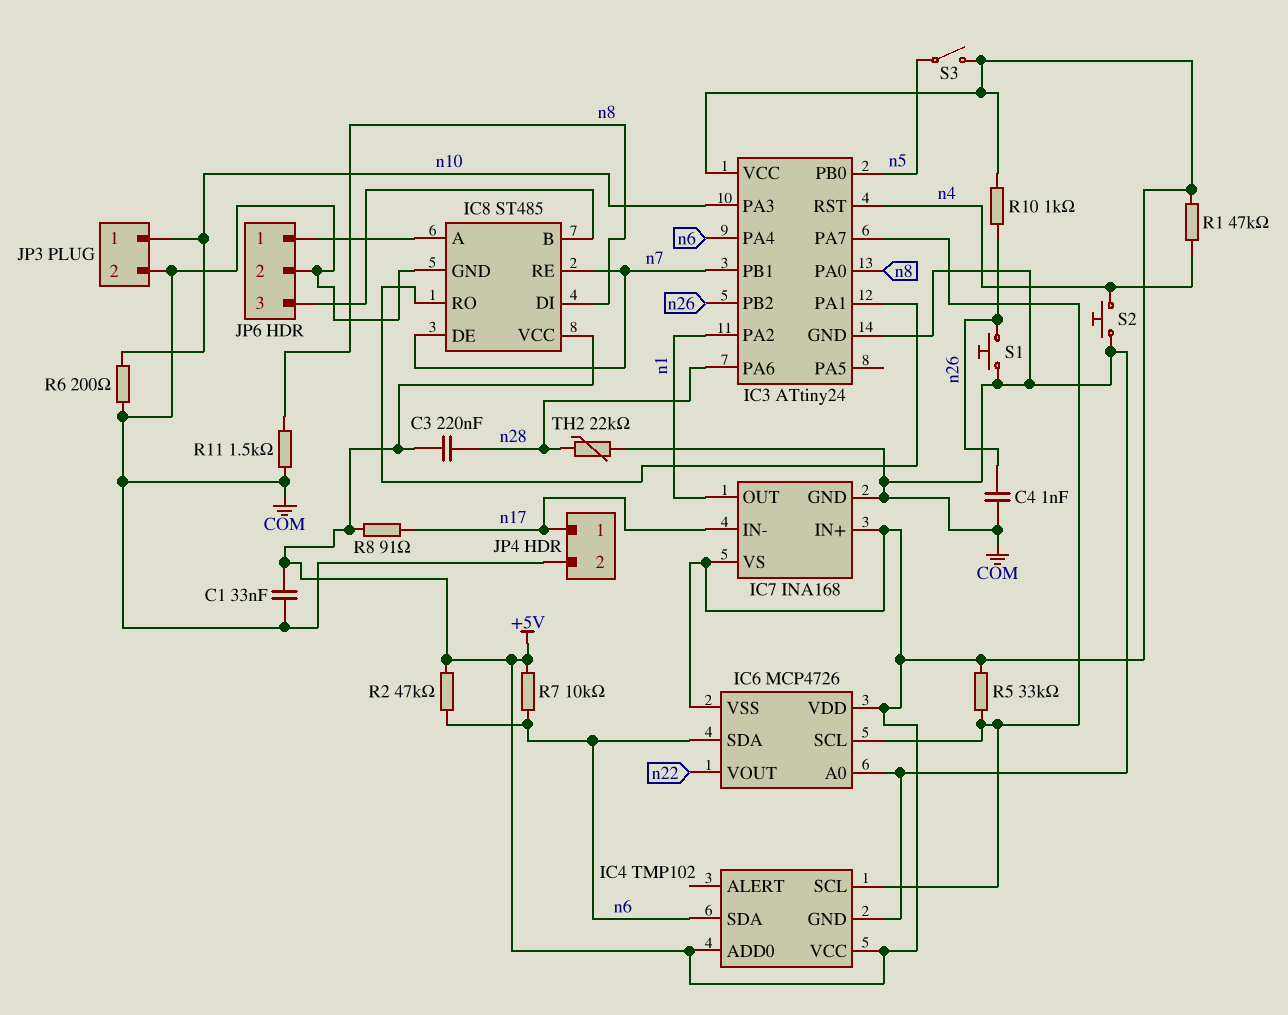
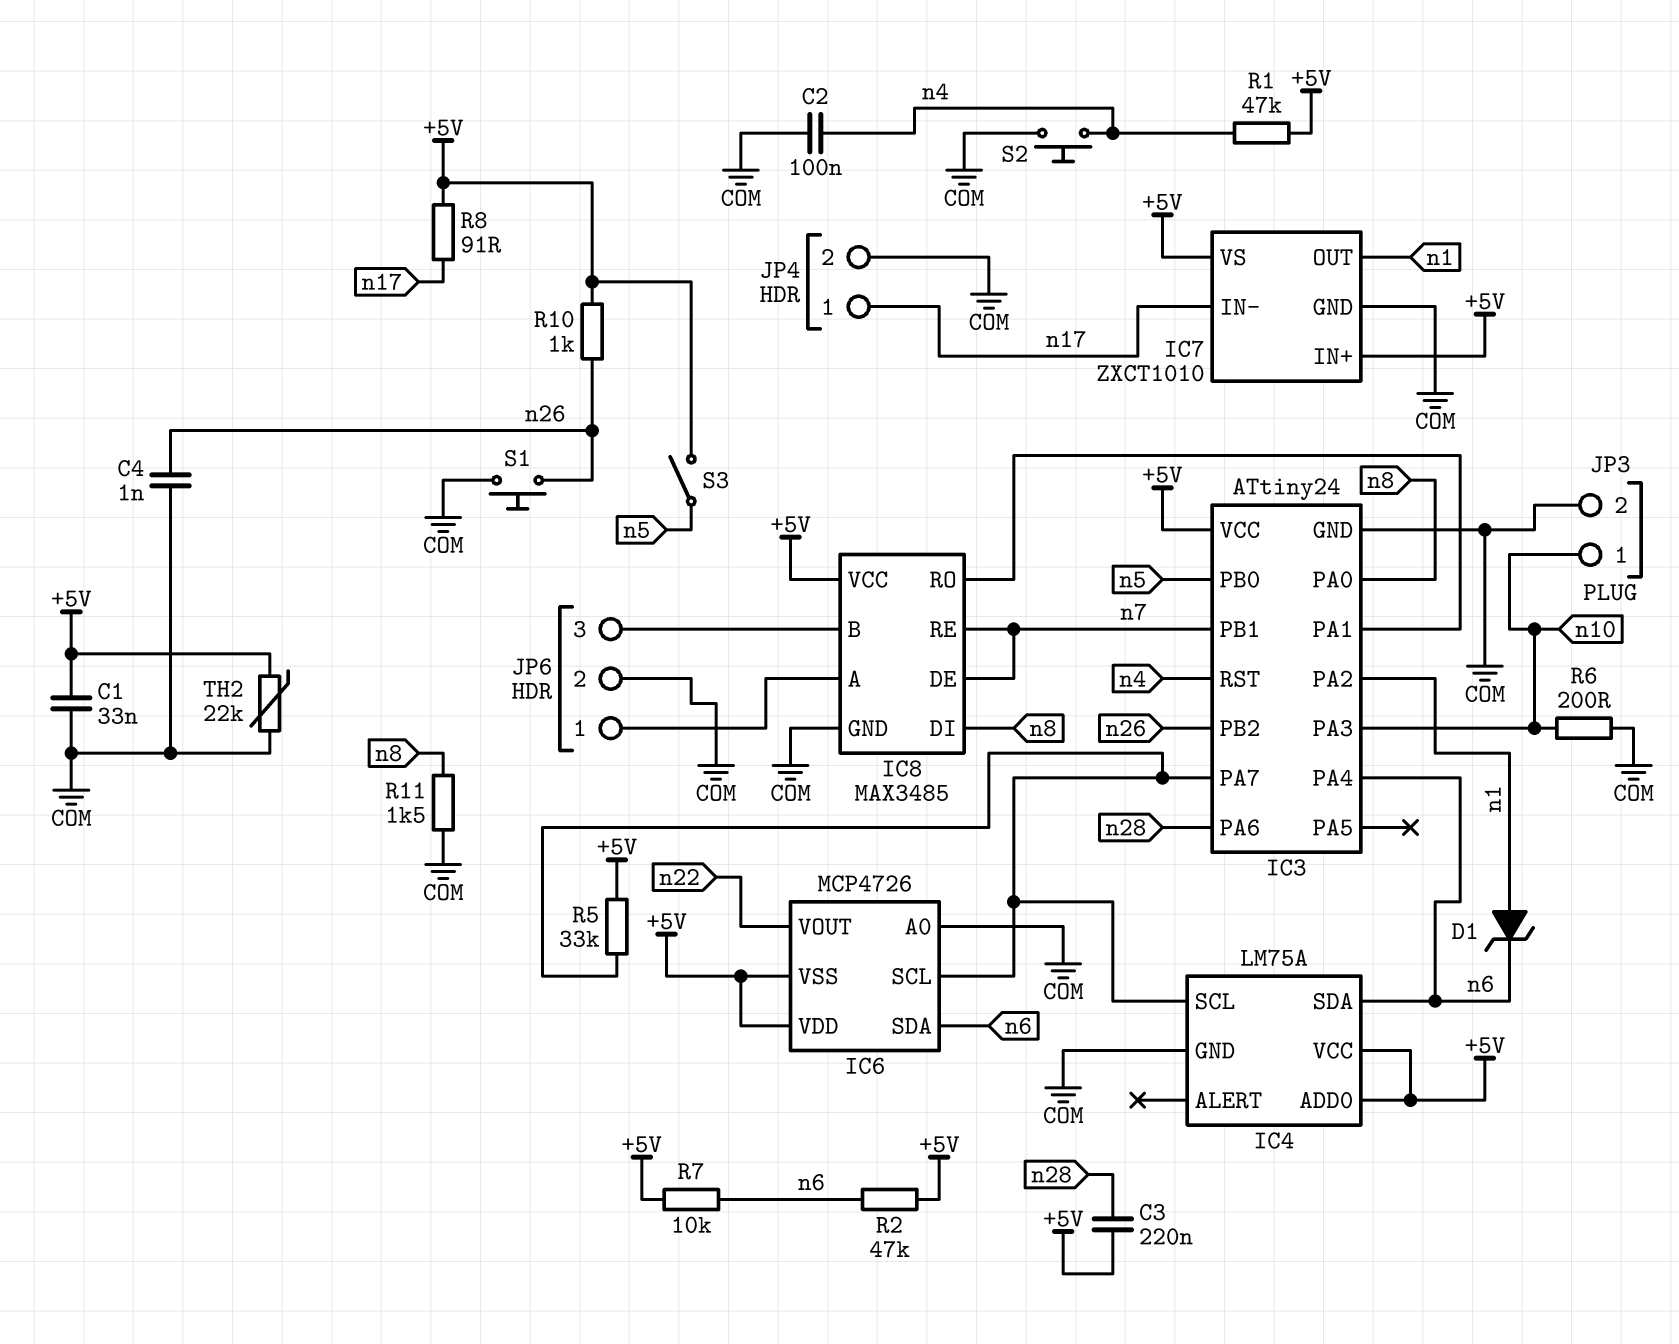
C2: none -> 100nF (COM, n4)
D1: none -> zener (A n1, K n6)
IC4: TMP102 -> LM75A
IC7: INA168 -> ZXCT1010
IC8: ST485 -> MAX3485
TH2: 22k (COM, n28) -> 22k (+5V, COM)

